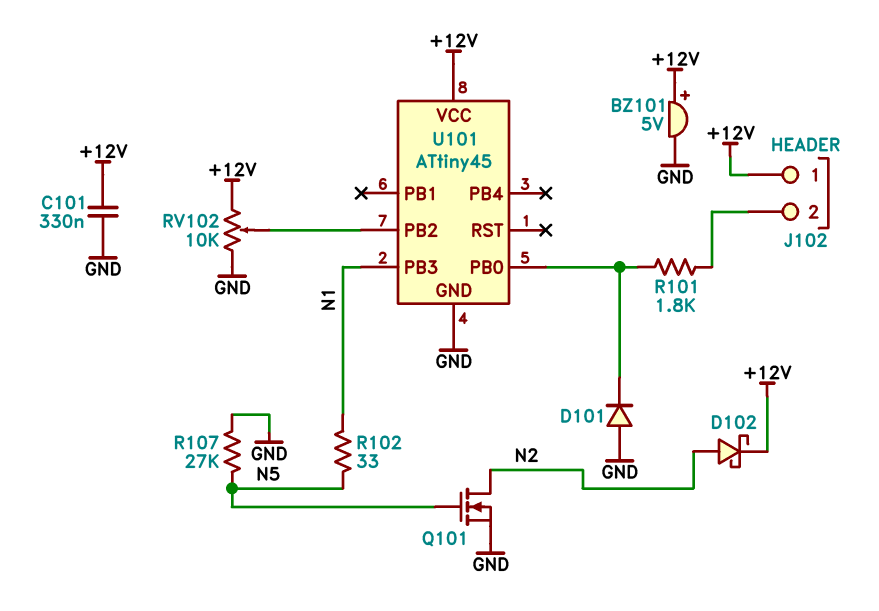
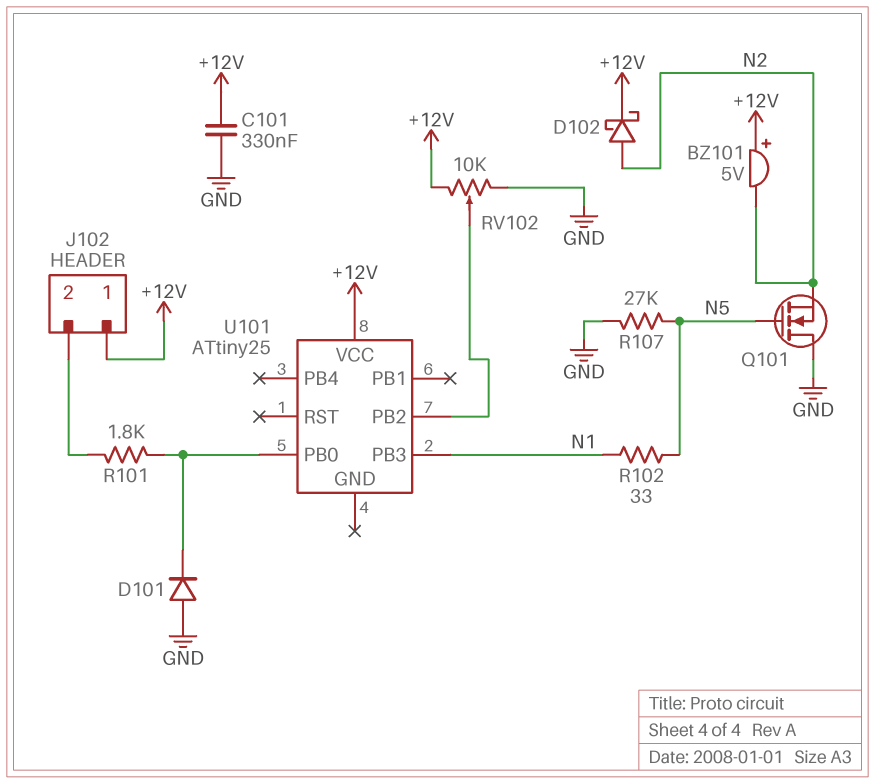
BZ101: buzzer 5V (plus +12V, minus GND) -> buzzer 5V (plus +12V, minus N2)
Q101: NMOS (G N5, D N2, S GND) -> NMOS (G N5, D GND, S N2)
U101: ATtiny45 -> ATtiny25
U101 pin GND: GND -> none

